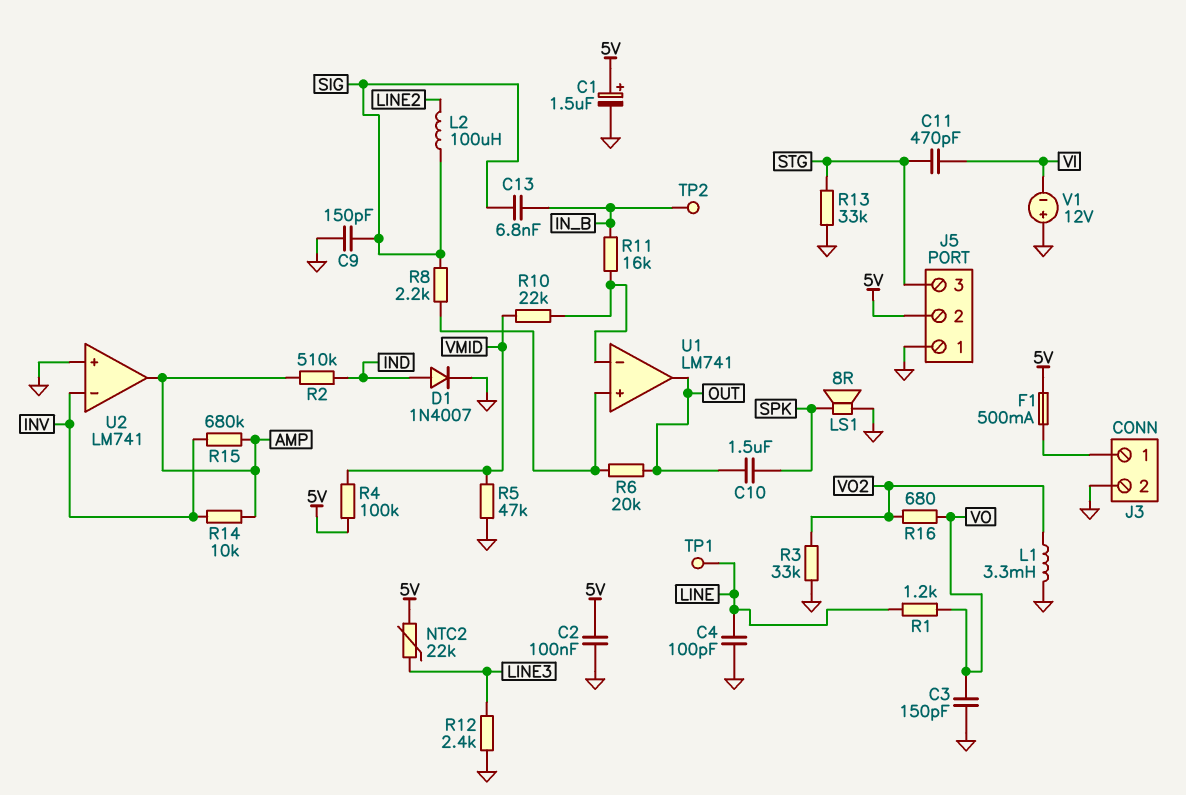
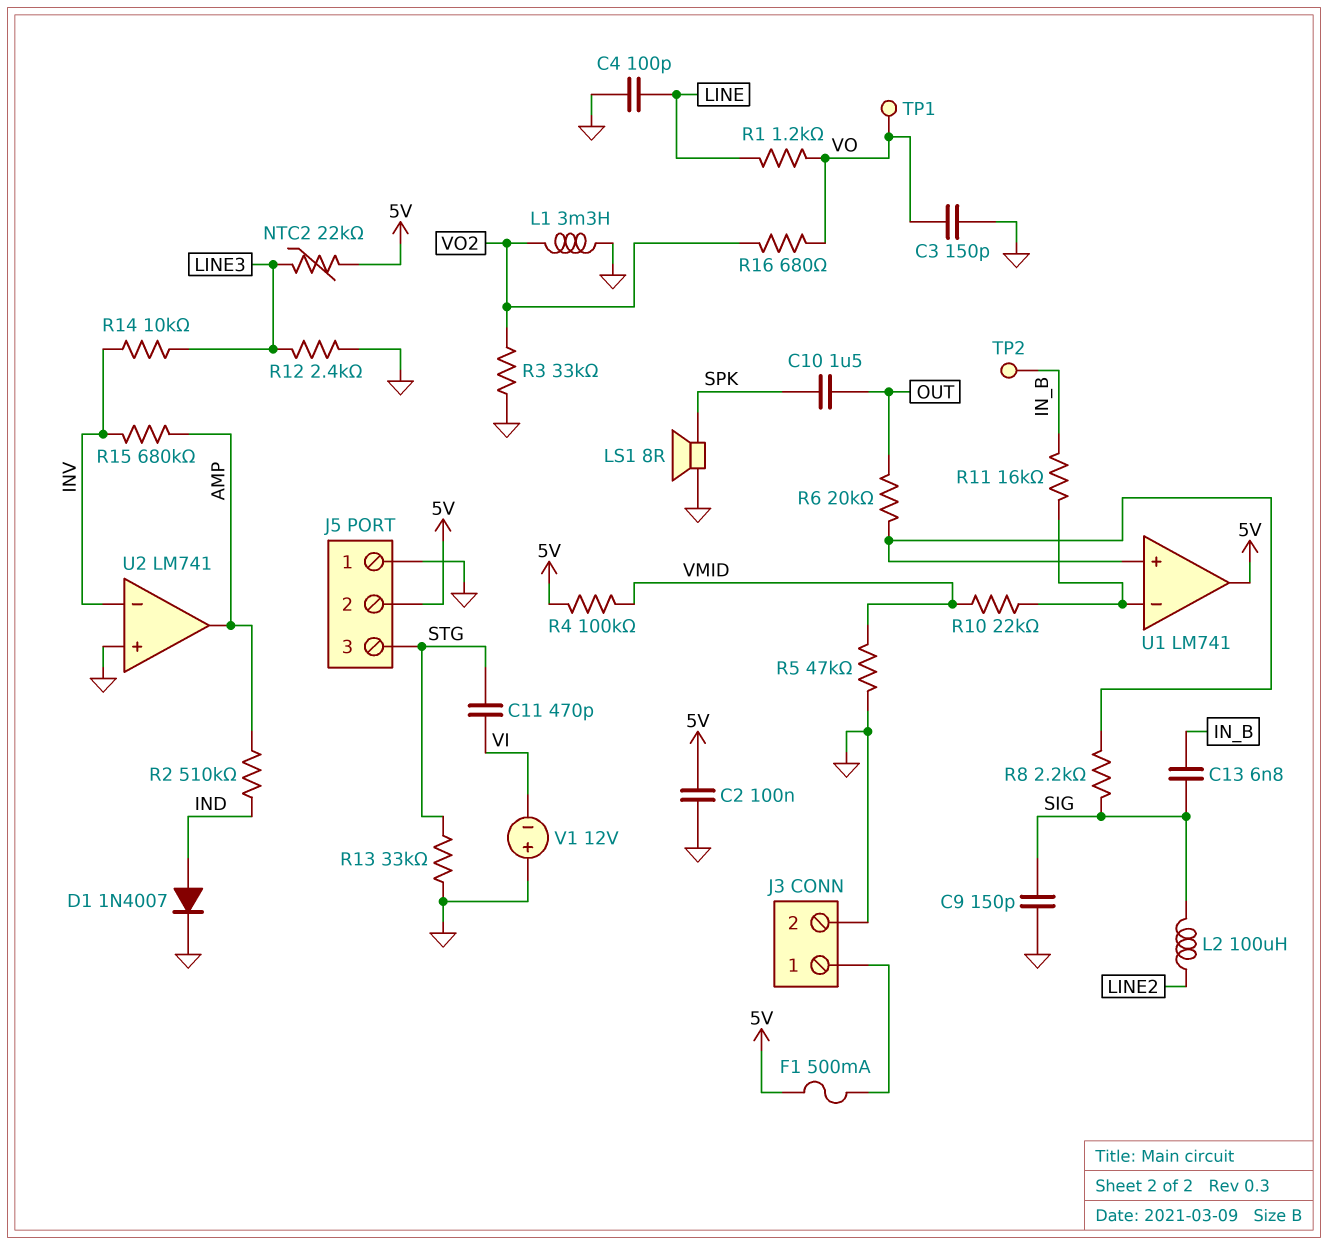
C1: 1.5uF (plus 5V, minus GND) -> none
R14: 10k (AMP, INV) -> 10k (INV, LINE3)
TP1: test point (LINE) -> test point (VO)
U1 pin out: OUT -> 5V

